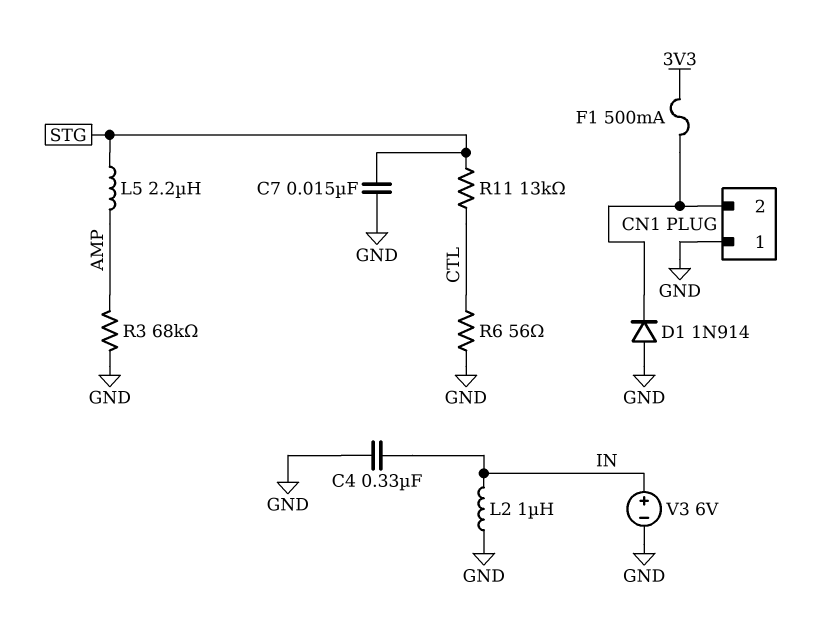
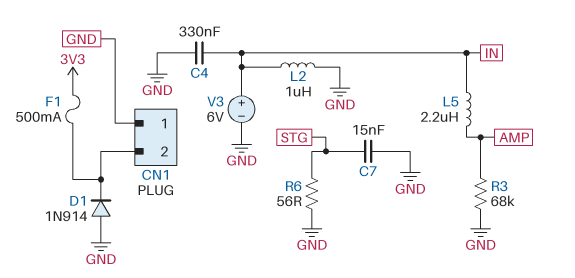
L5: 2.2uH (AMP, STG) -> 2.2uH (AMP, IN)
R6: 56 (CTL, GND) -> 56 (GND, STG)
R11: 13k (CTL, STG) -> none

